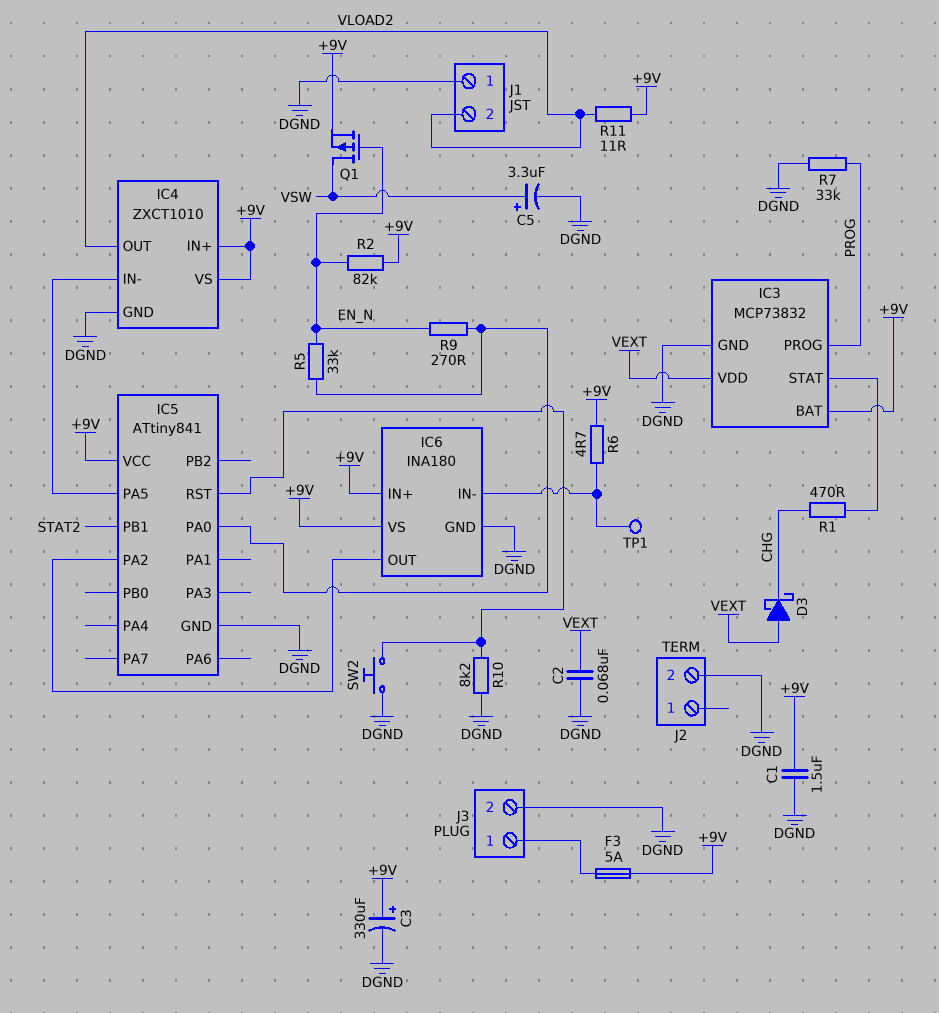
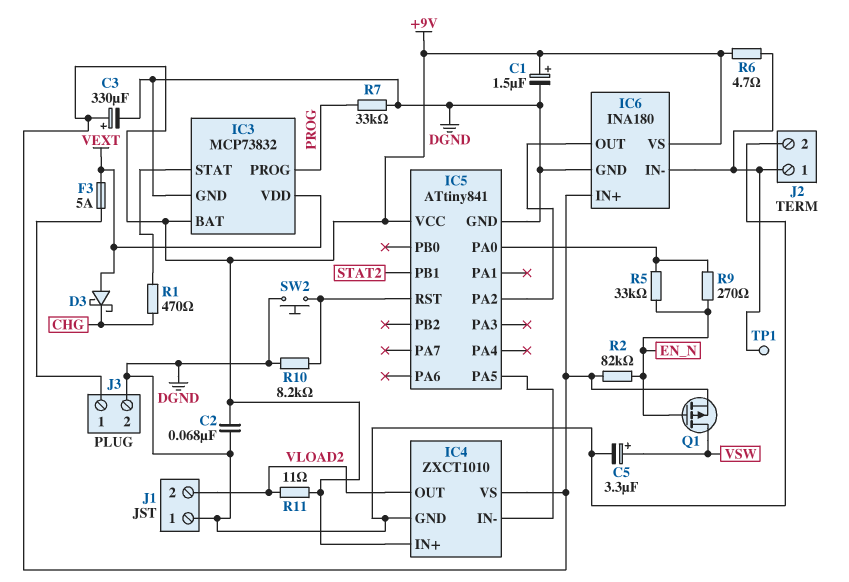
C1: 1.5uF (+9V, DGND) -> 1.5uF (plus +9V, minus DGND)
C2: 68nF (DGND, VEXT) -> 68nF (+9V, DGND)
F3: 5A (+9V, J3/1) -> 5A (J3/1, VEXT)
J2 pin 1: none -> IC6/IN-

